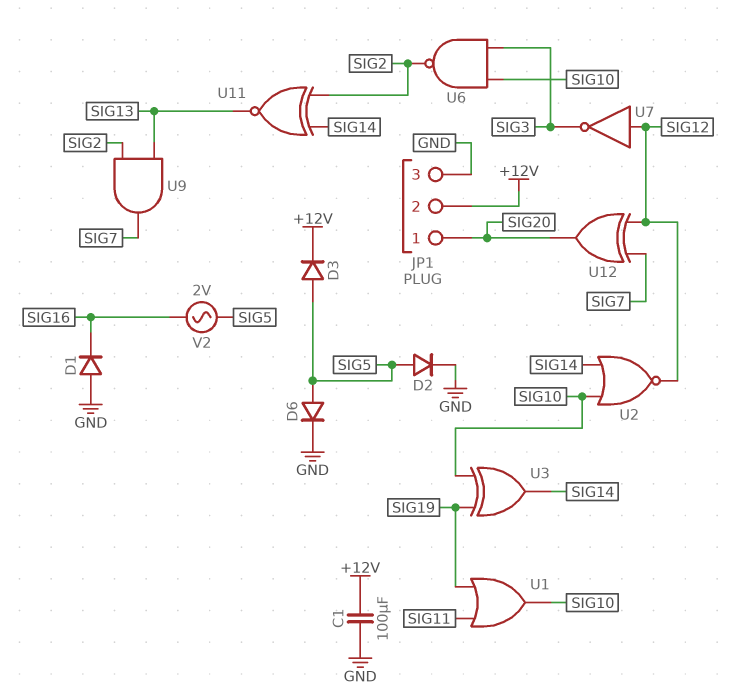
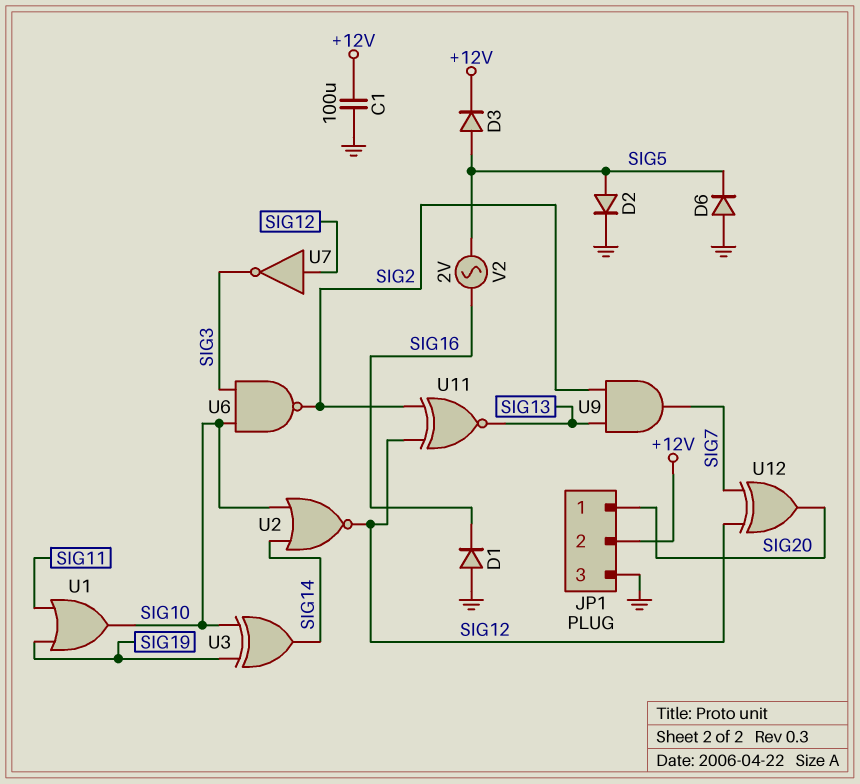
D6: diode (A SIG5, K GND) -> diode (A GND, K SIG5)
U11: XNOR (in SIG2, in SIG14, out SIG13) -> XNOR (in SIG2, in SIG12, out SIG13)

